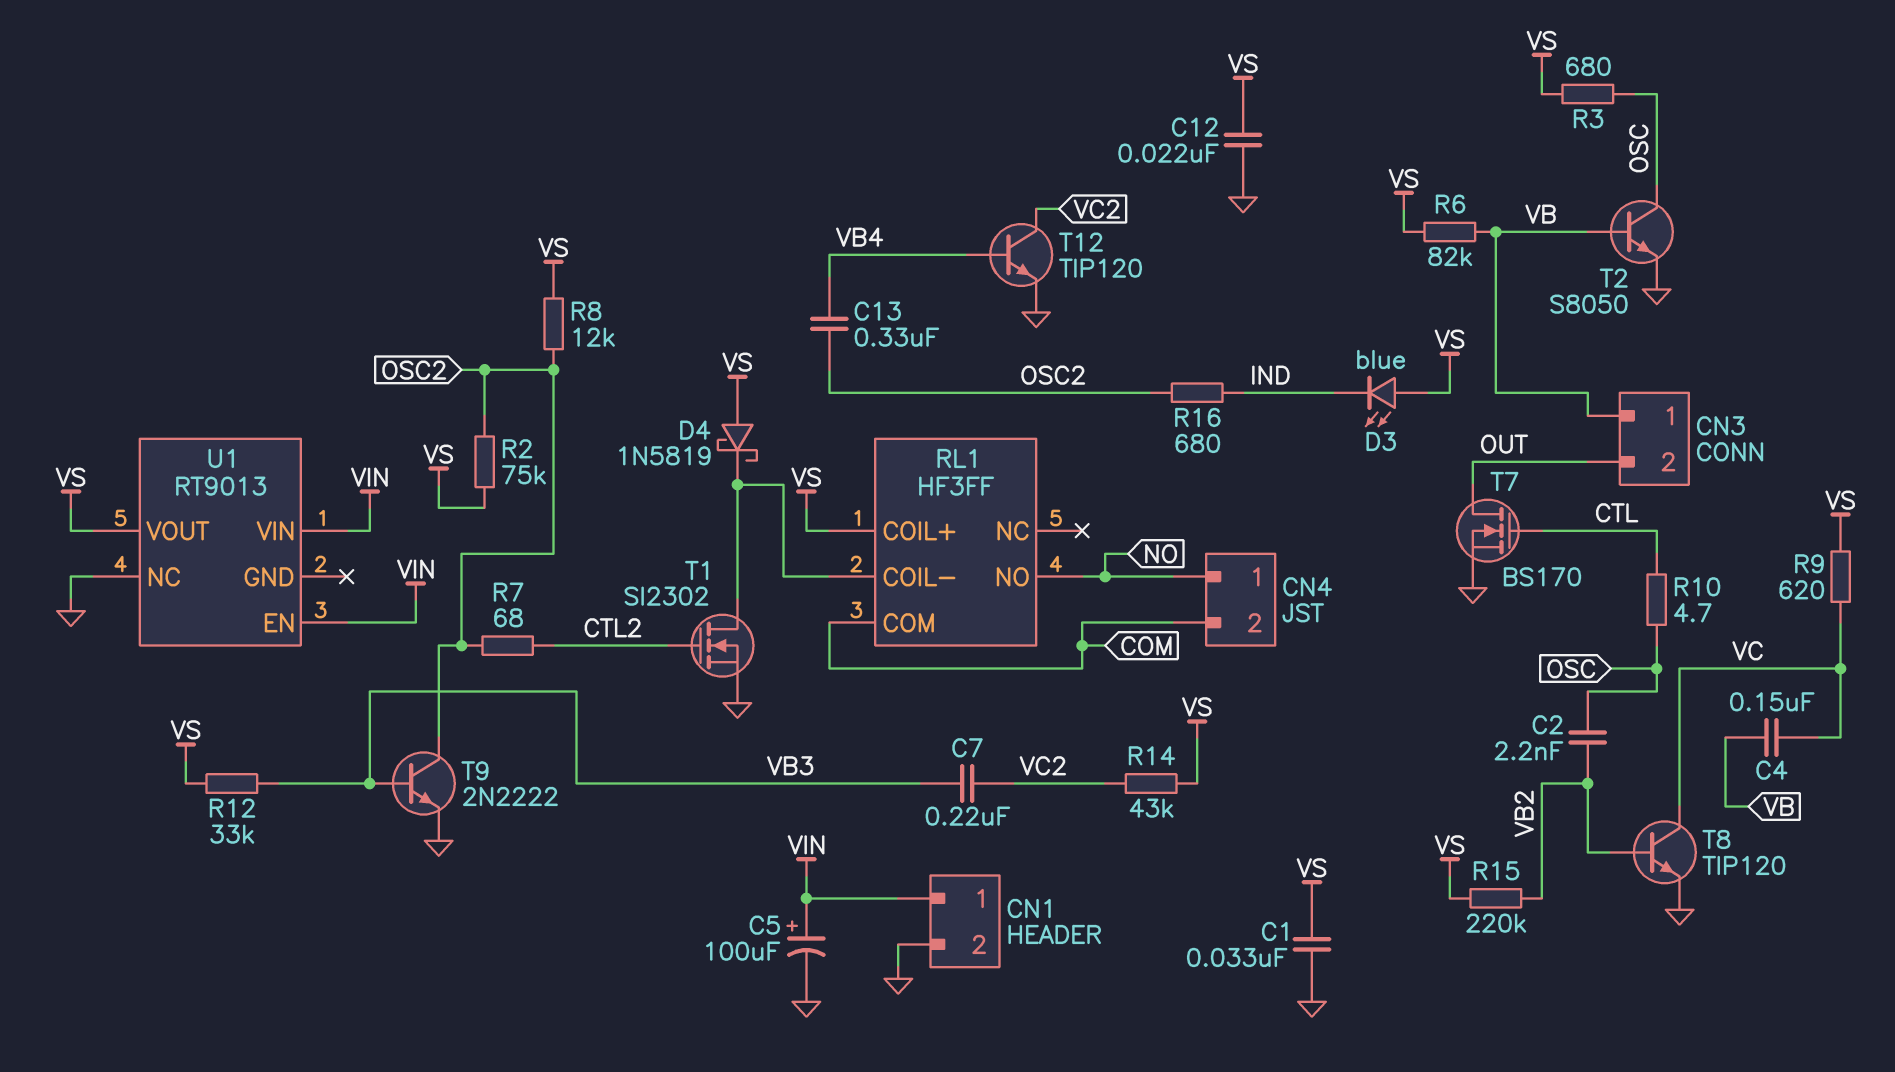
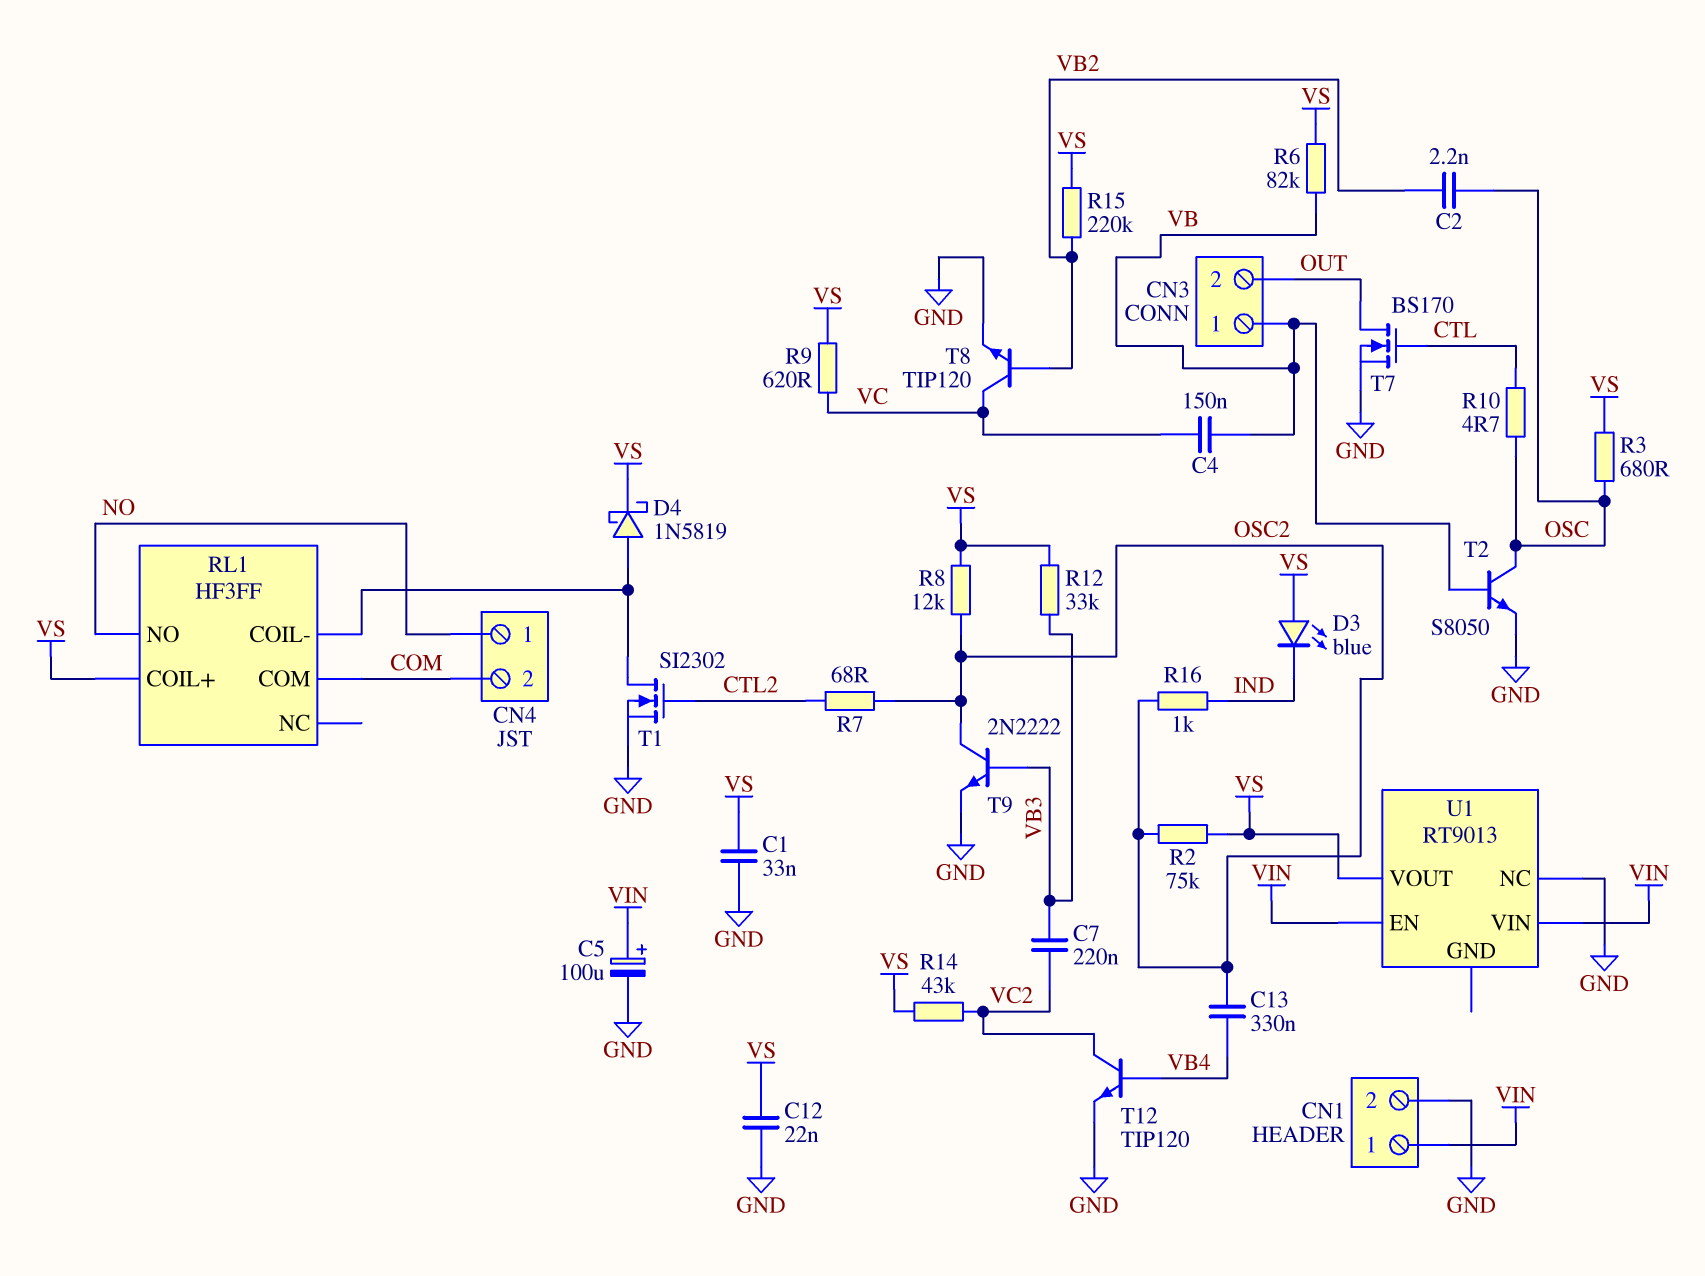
D4: schottky 1N5819 (A VS, K RL1/COIL-) -> schottky 1N5819 (A RL1/COIL-, K VS)
R16: 680 (IND, OSC2) -> 1k (IND, OSC2)

